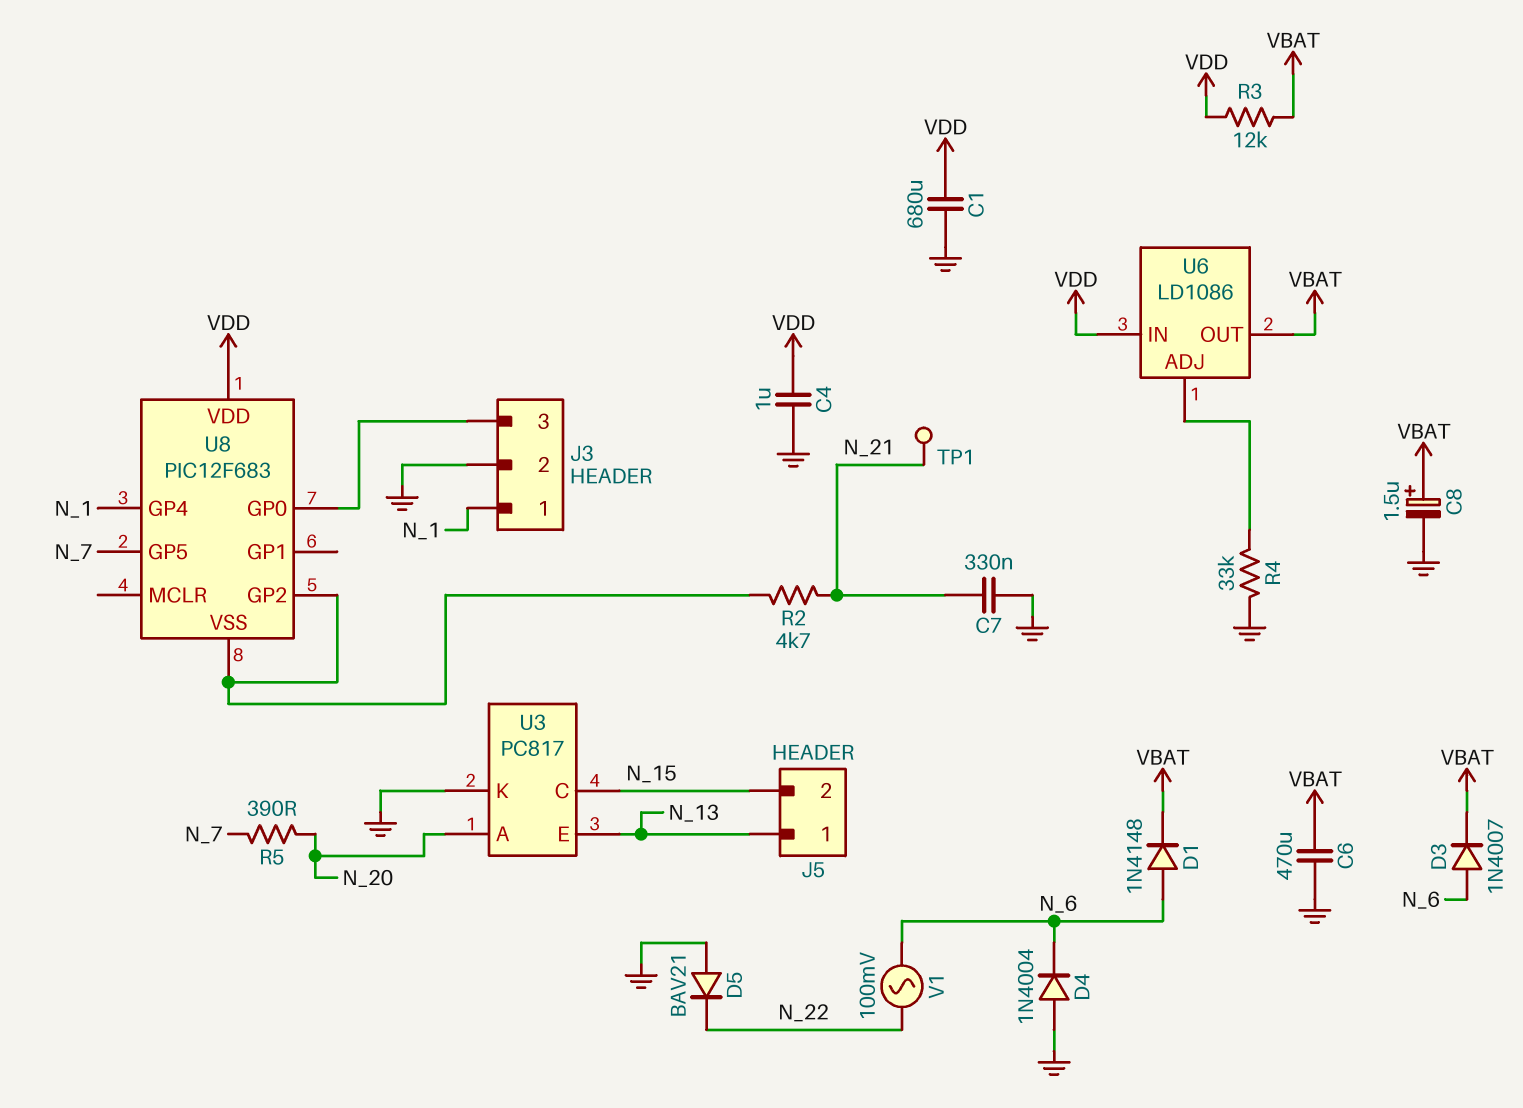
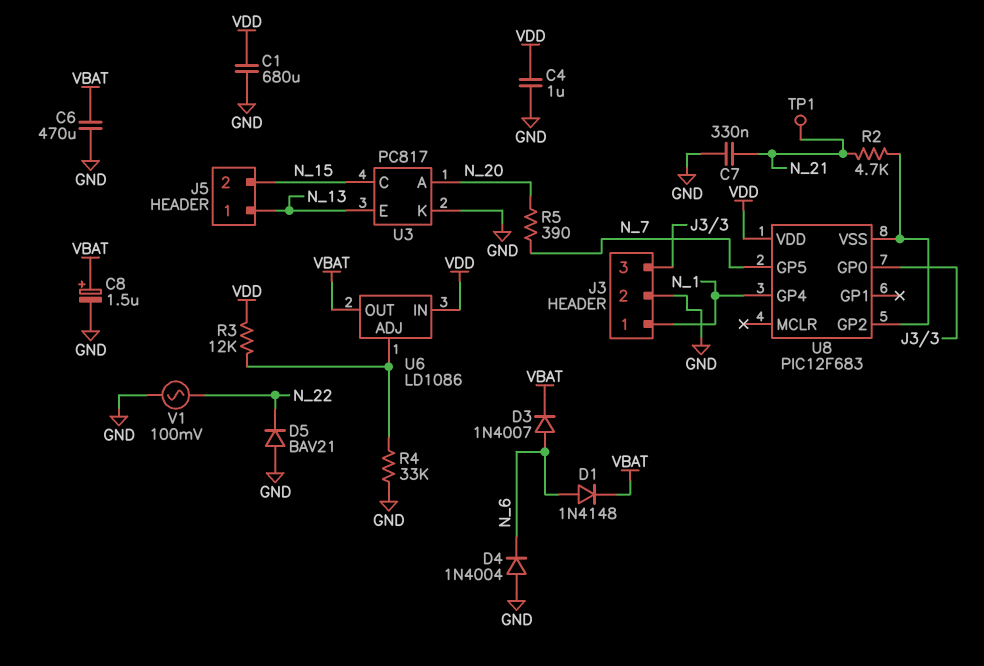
R3: 12k (VBAT, VDD) -> 12k (U6/ADJ, VDD)
V1: AC 100mV (N_6, N_22) -> AC 100mV (GND, N_22)

